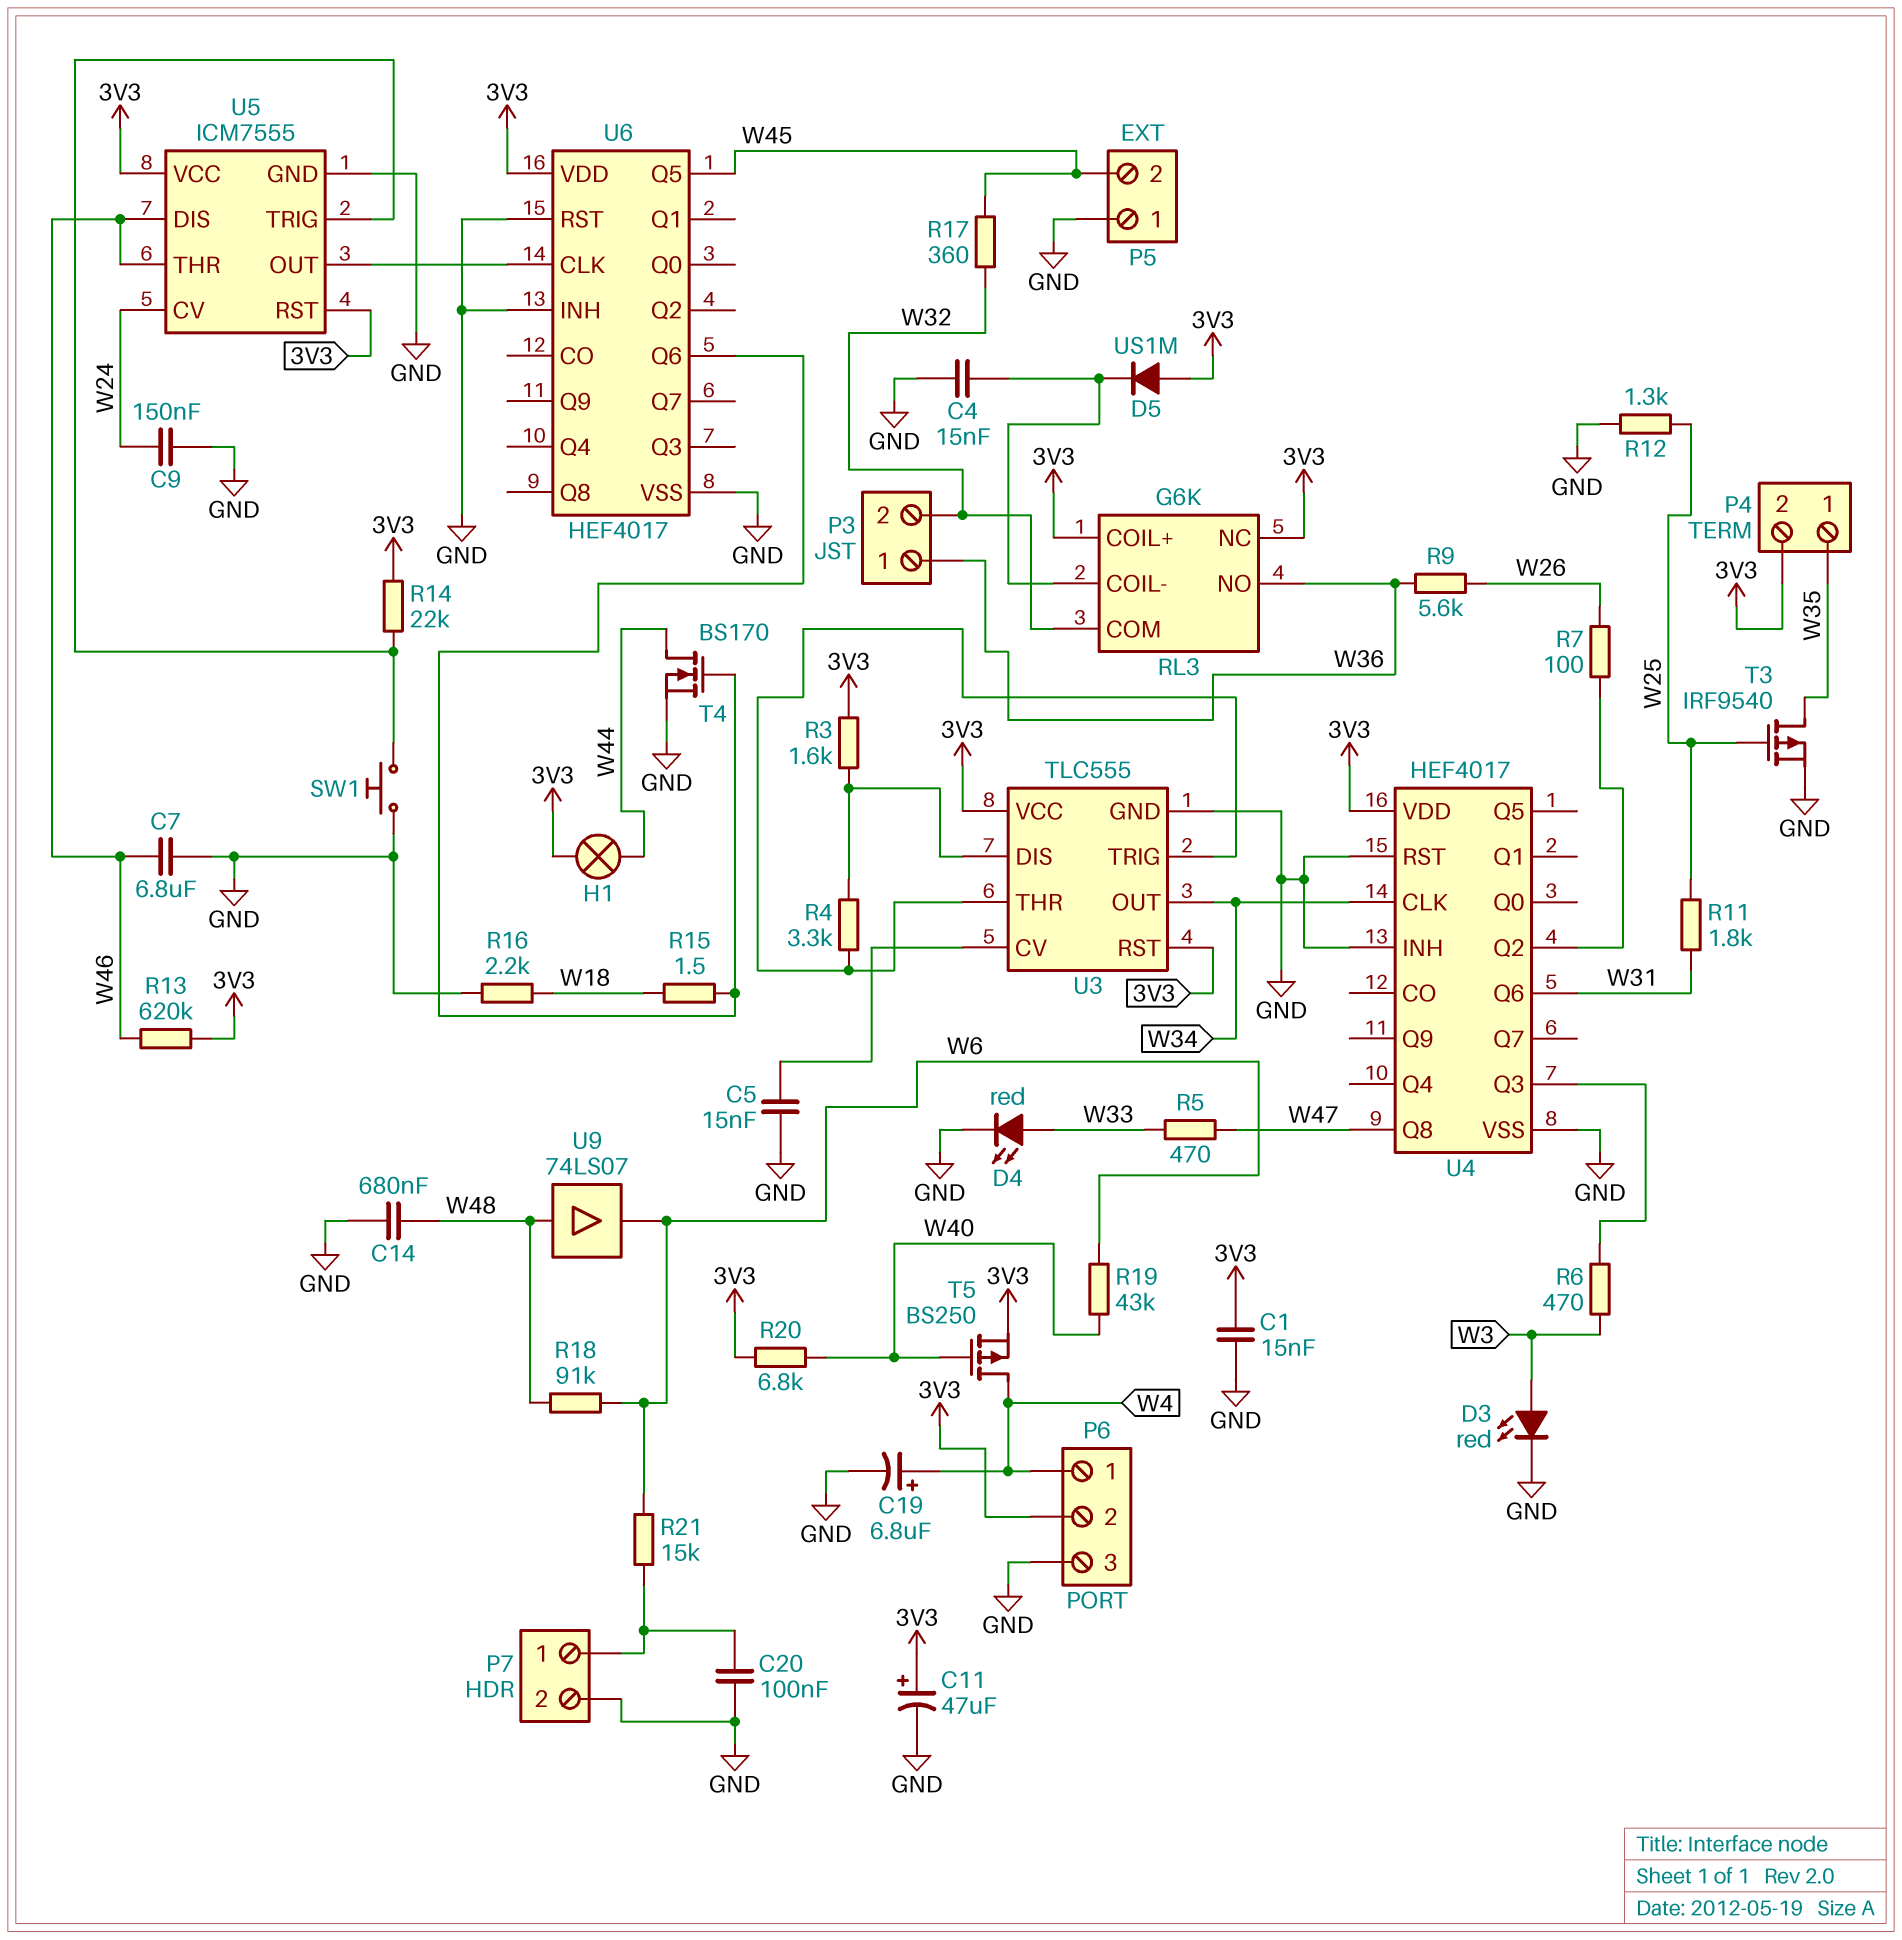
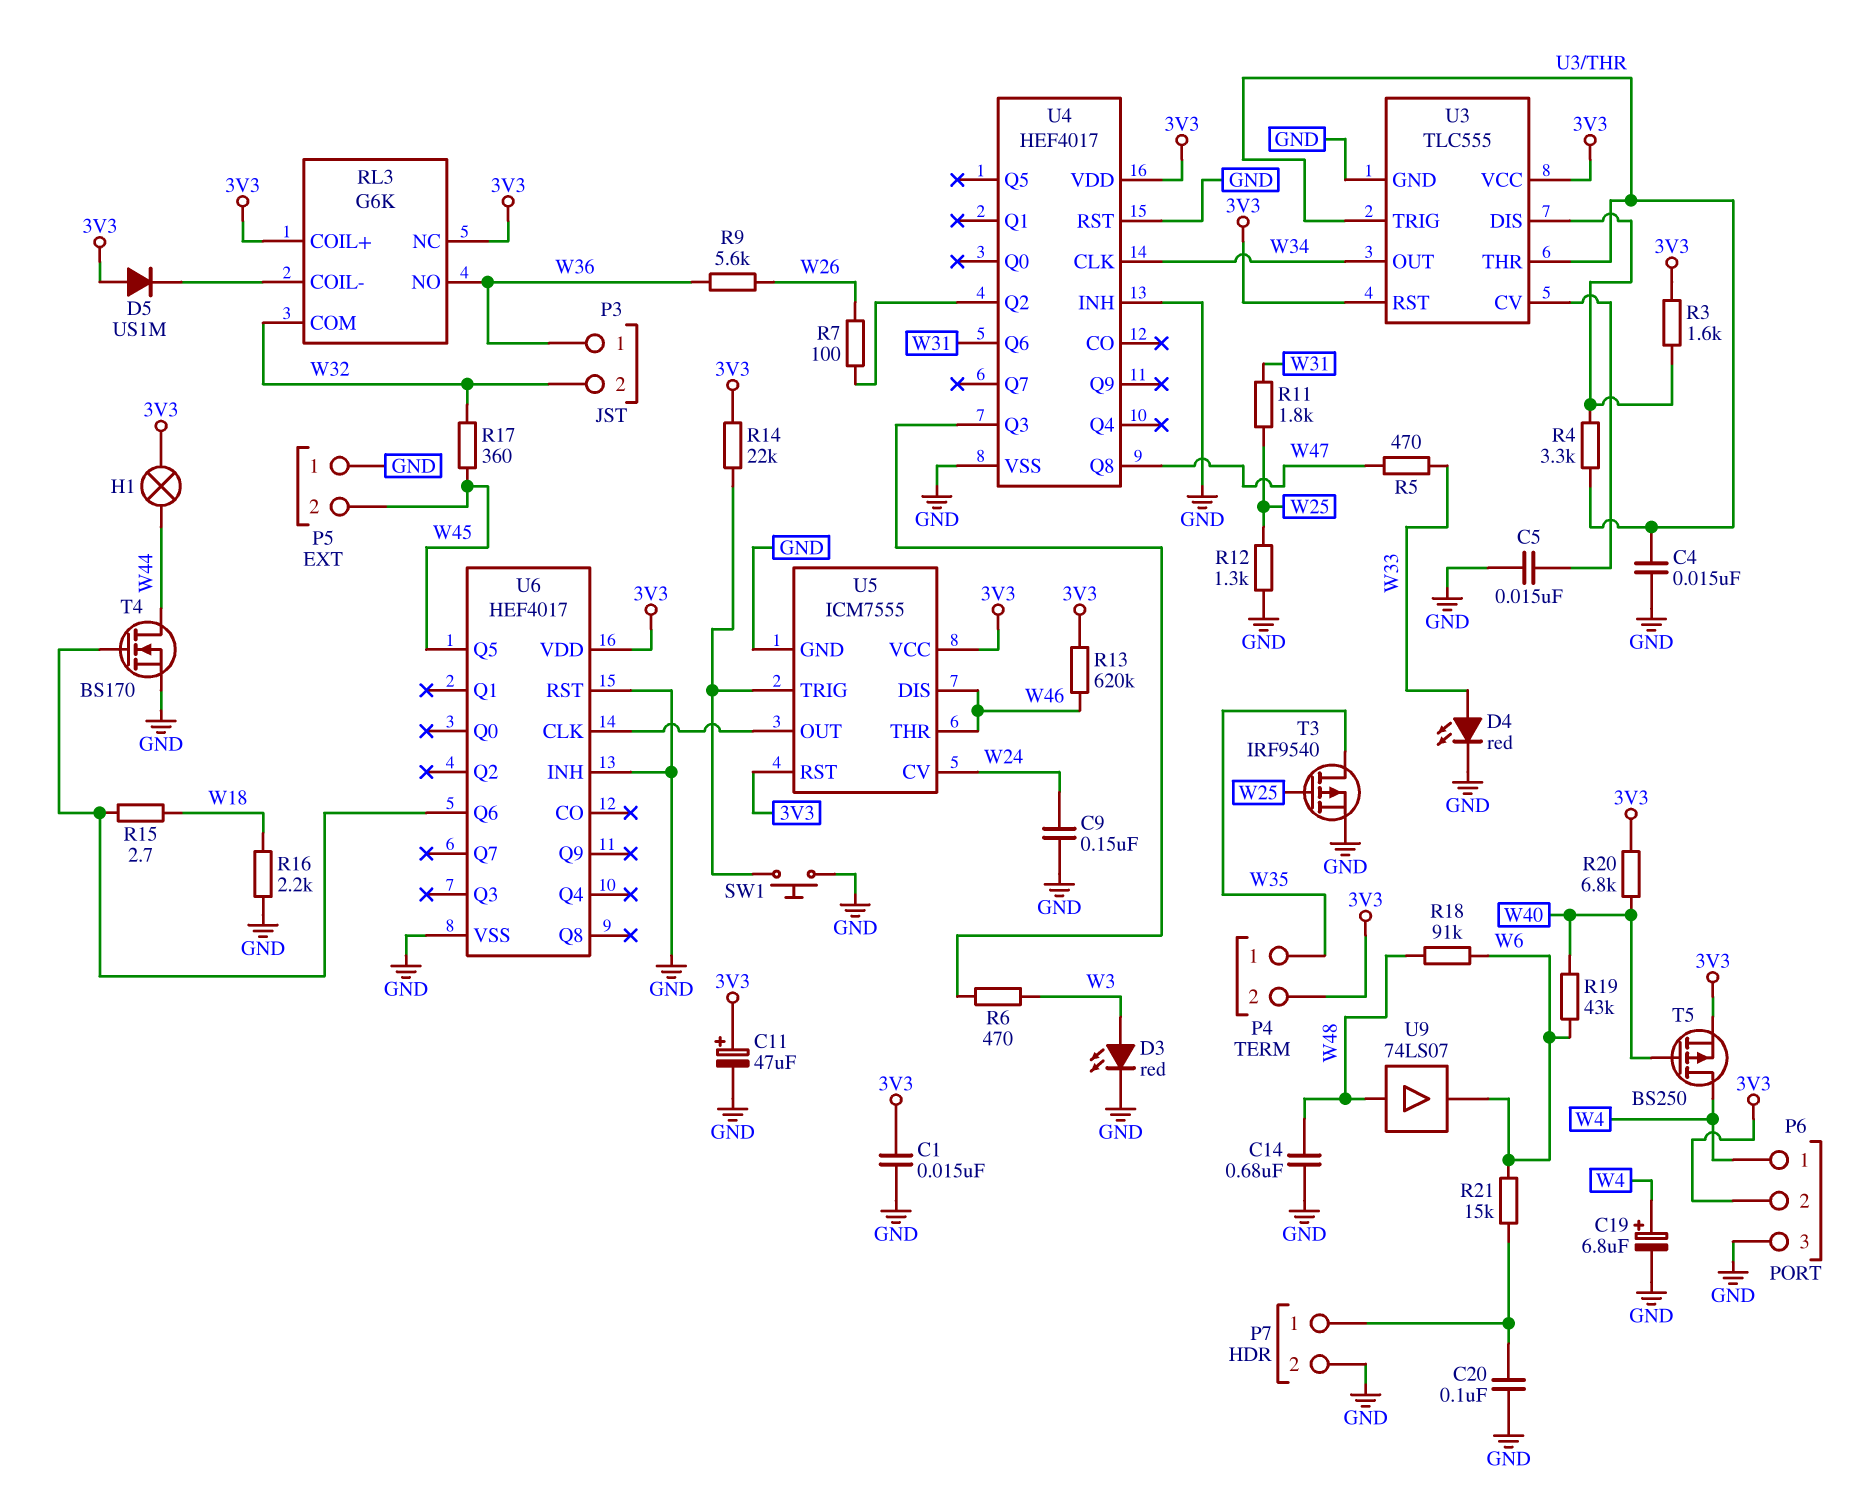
C4: 15nF (GND, RL3/COIL-) -> 15nF (GND, U3/THR)
C7: 6.8uF (GND, W46) -> none
R15: 1.5 (U6/Q6, W18) -> 2.7 (U6/Q6, W18)

